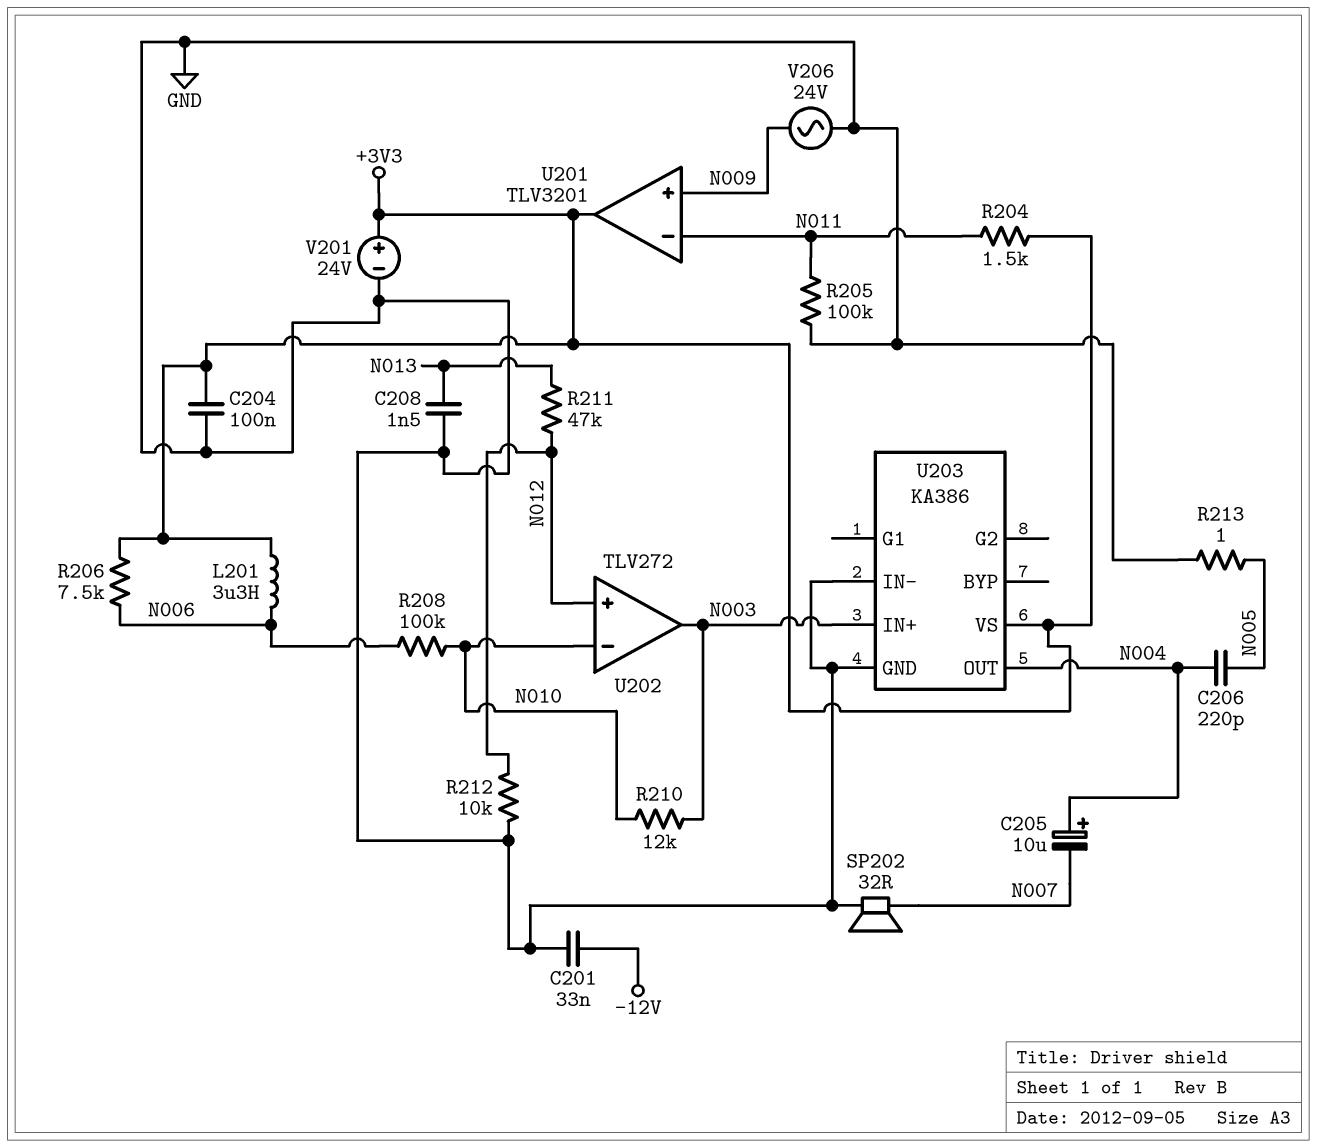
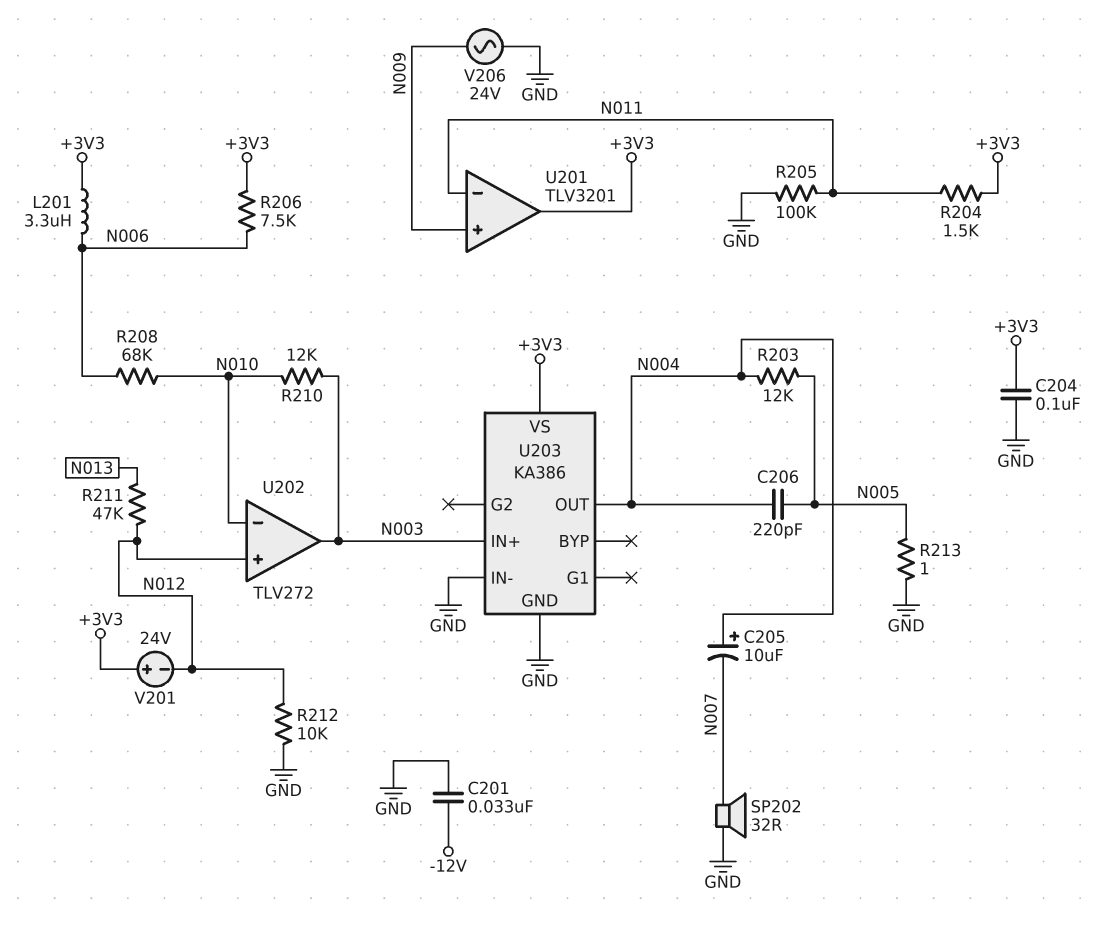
C208: 1.5nF (GND, N013) -> none
R203: none -> 12k (N004, N005)
R208: 100k (N006, N010) -> 68k (N006, N010)
V201: 24V (plus +3V3, minus GND) -> 24V (plus +3V3, minus N012)

